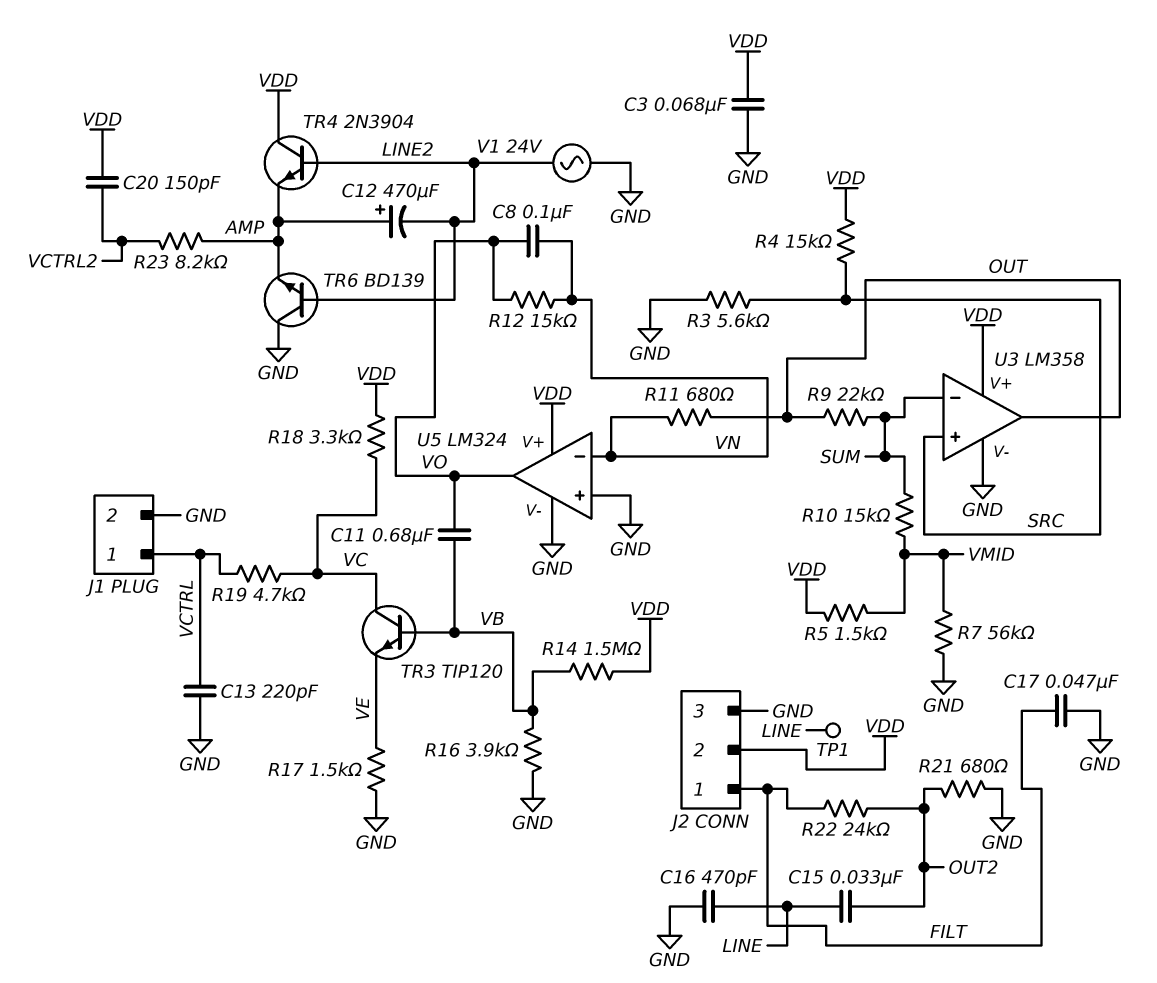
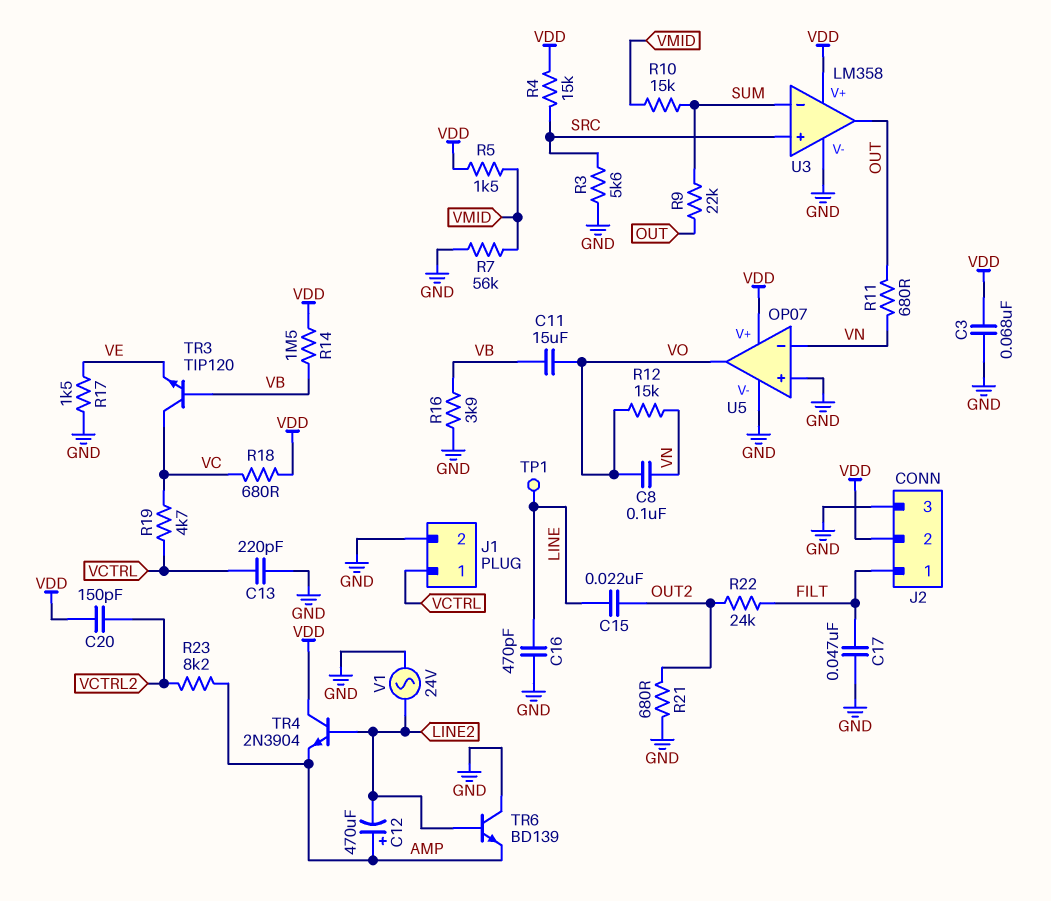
C11: 680nF (VB, VO) -> 15uF (VB, VO)
C15: 33nF (LINE, OUT2) -> 22nF (LINE, OUT2)
R18: 3.3k (VC, VDD) -> 680 (VC, VDD)
U5: LM324 -> OP07

